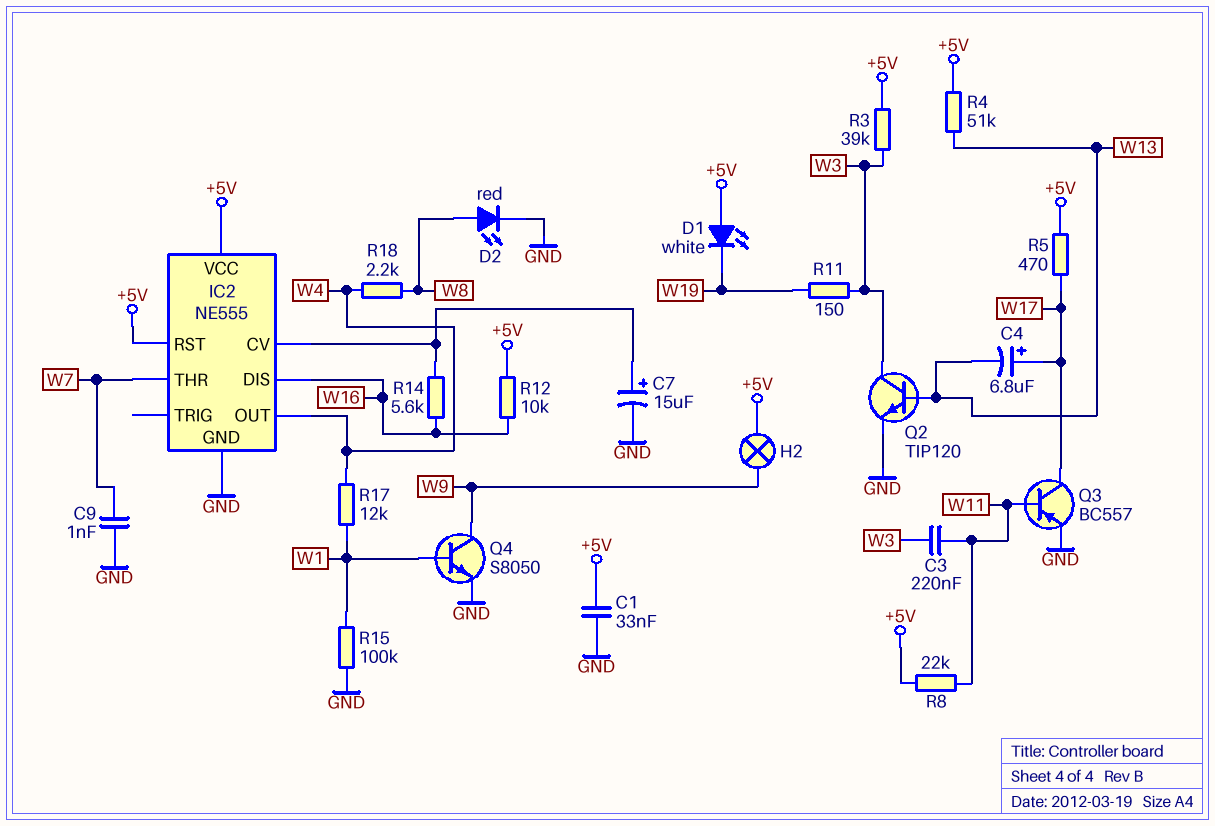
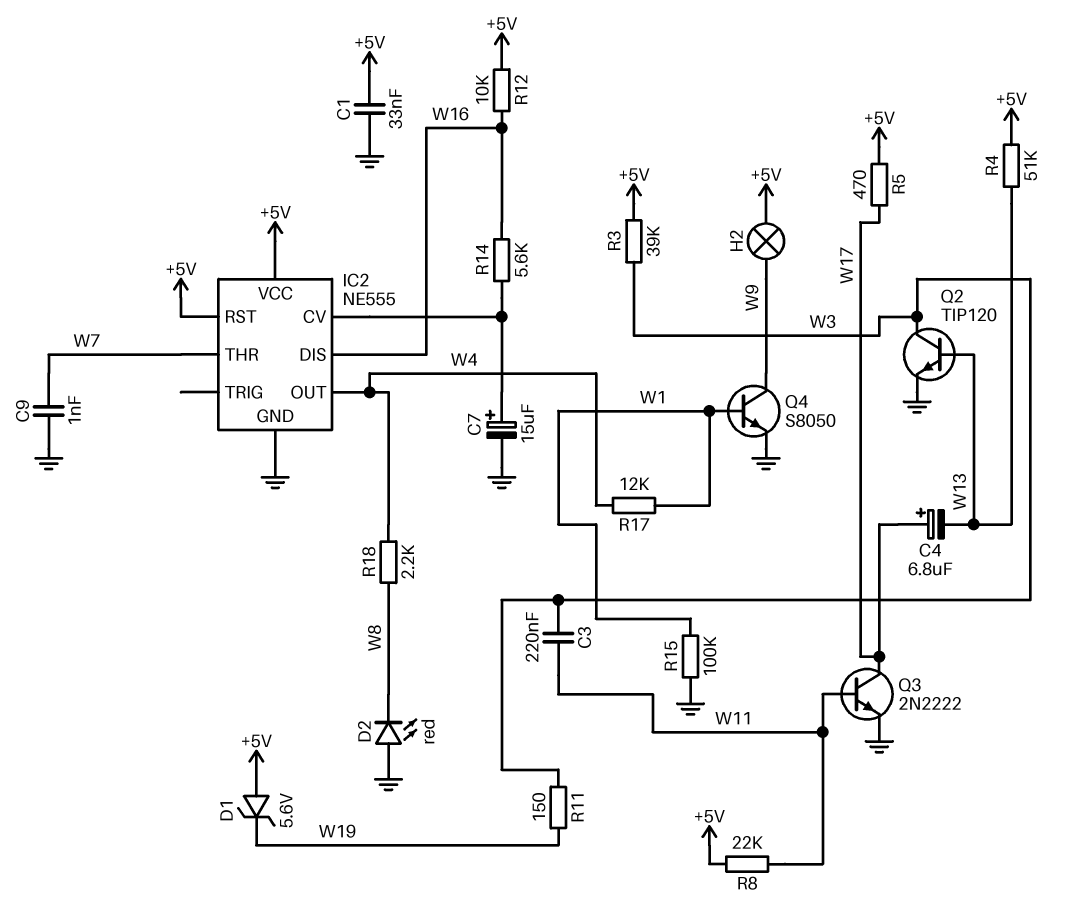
D1: LED white (A +5V, K W19) -> zener 5.6V (A +5V, K W19)
D2: LED red (A W8, K GND) -> LED red (A GND, K W8)
Q3: PNP BC557 (B W11, C W17, E GND) -> NPN 2N2222 (B W11, C W17, E GND)

